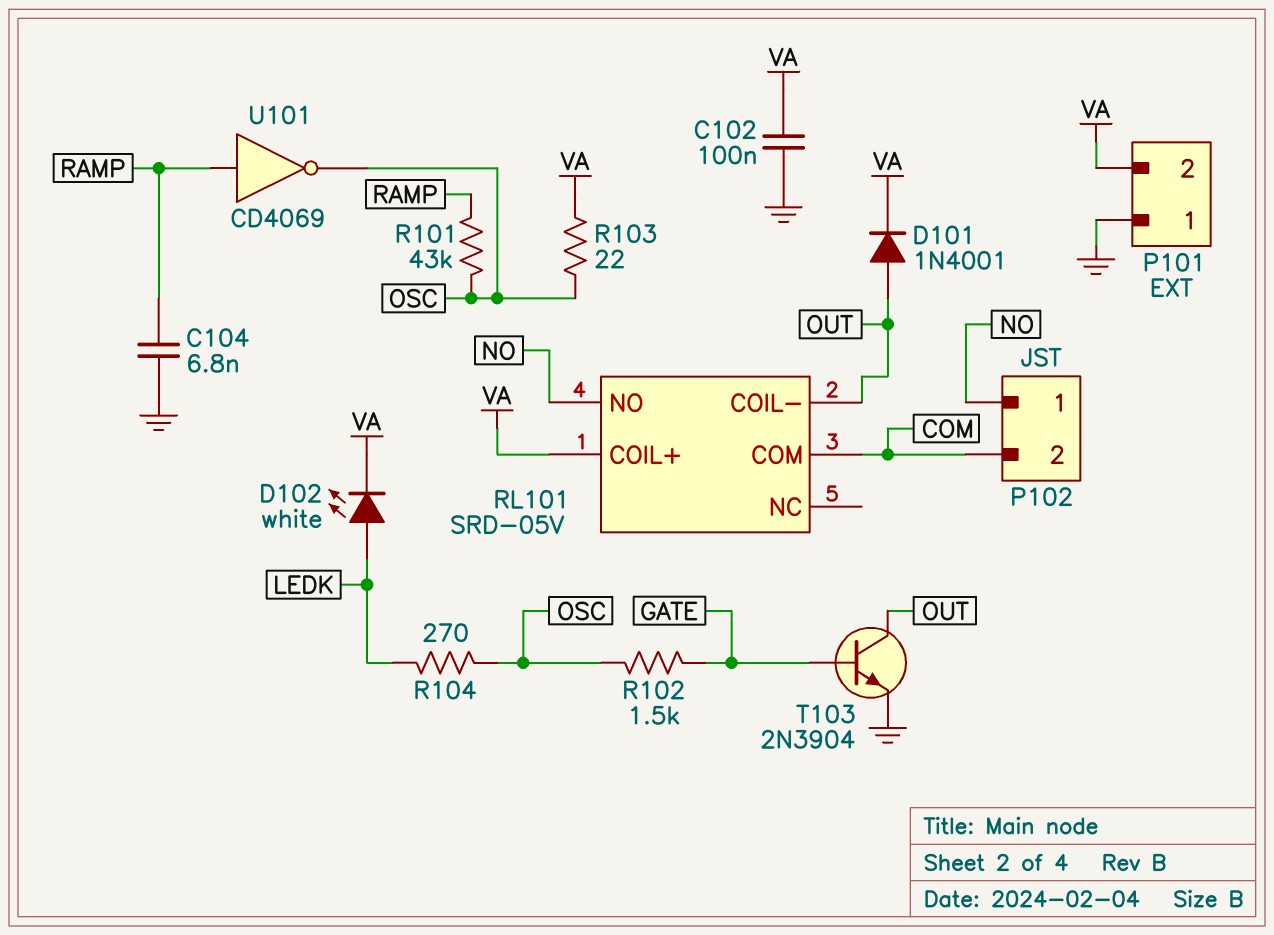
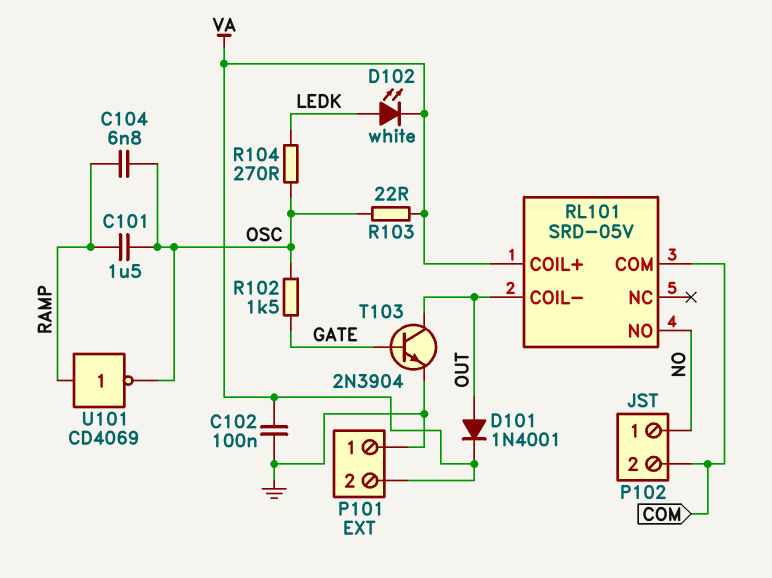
C101: none -> 1.5uF (OSC, RAMP)
C104: 6.8nF (GND, RAMP) -> 6.8nF (OSC, RAMP)
R101: 43k (OSC, RAMP) -> none

